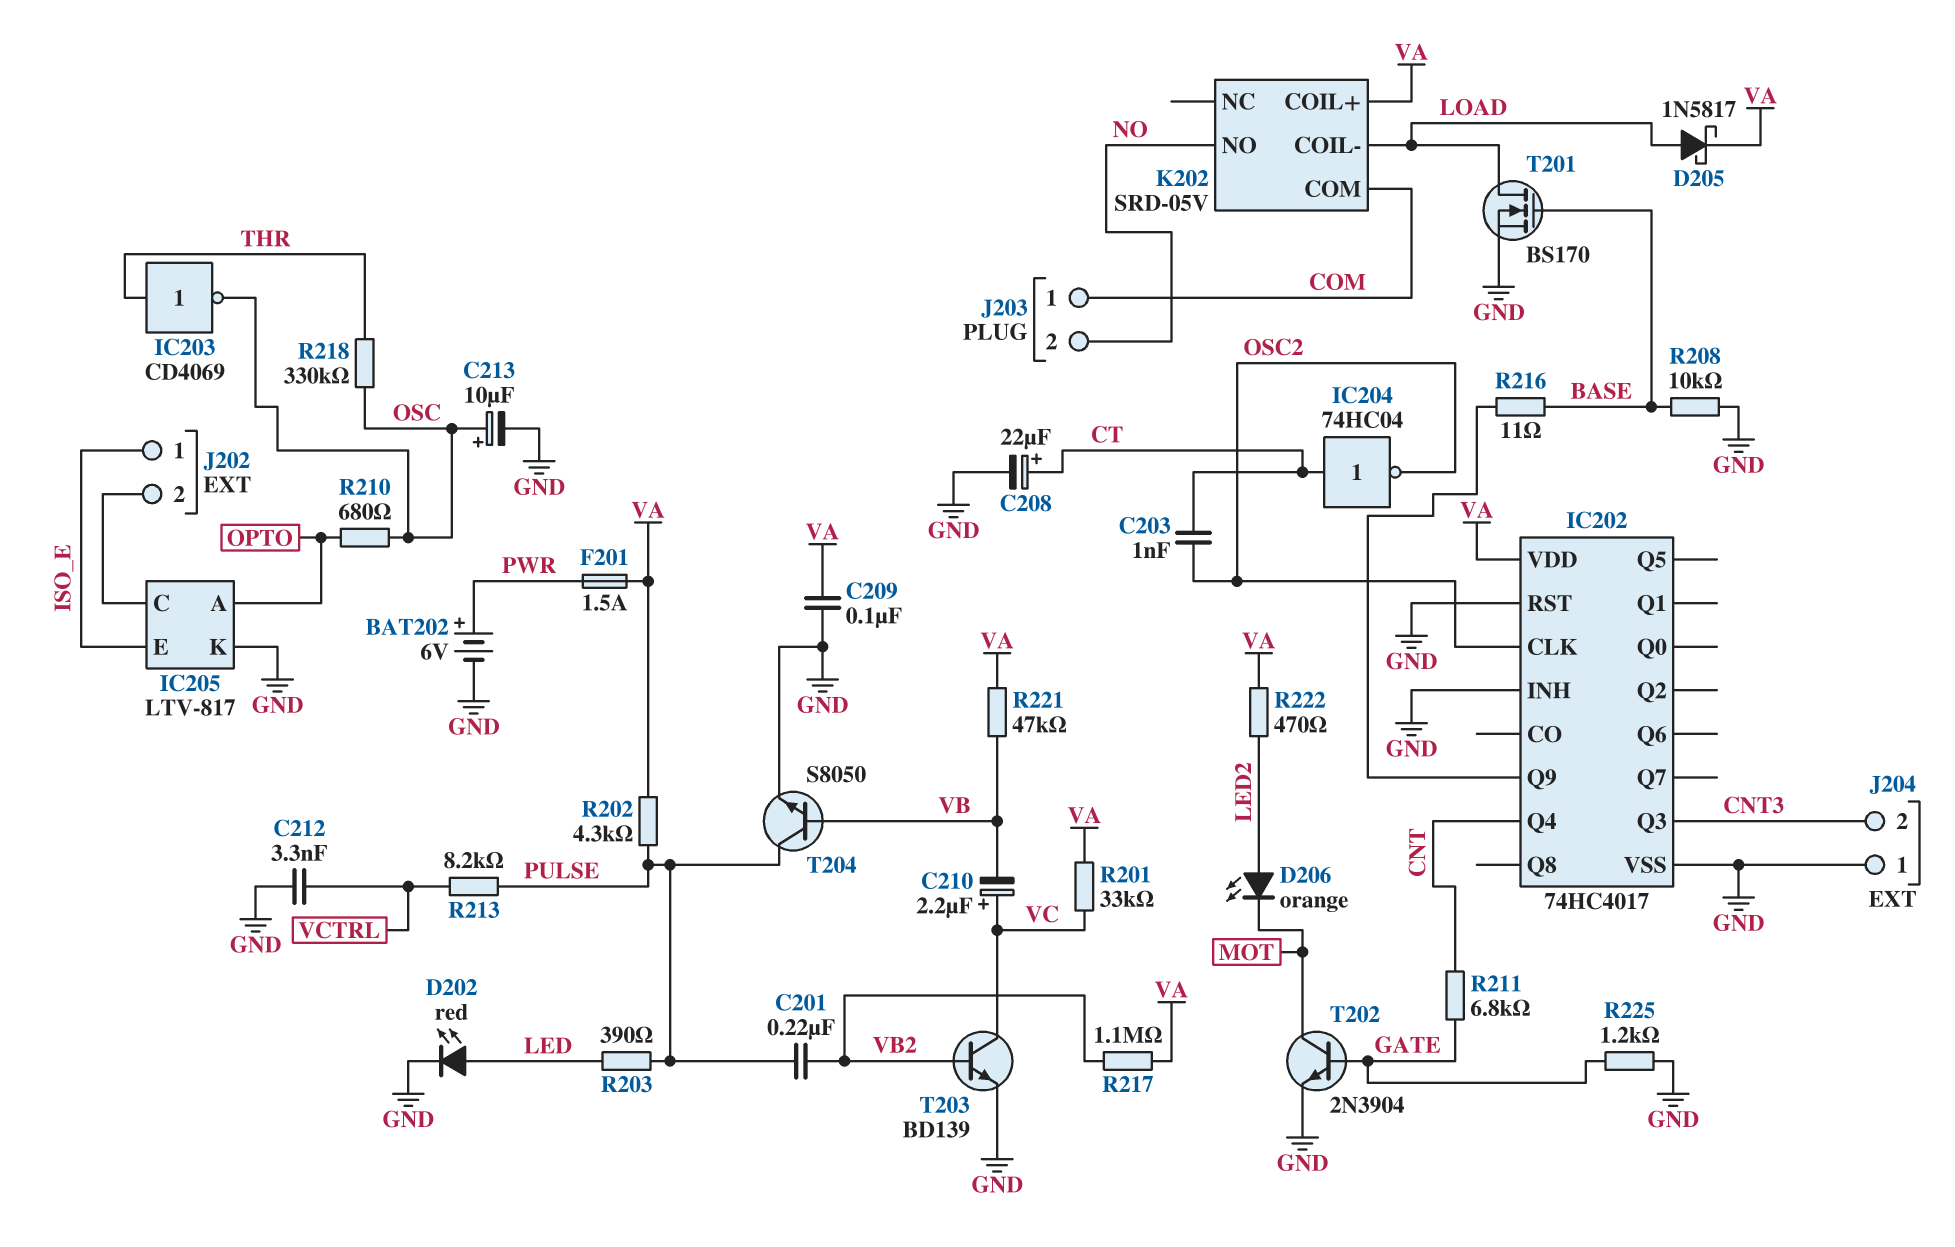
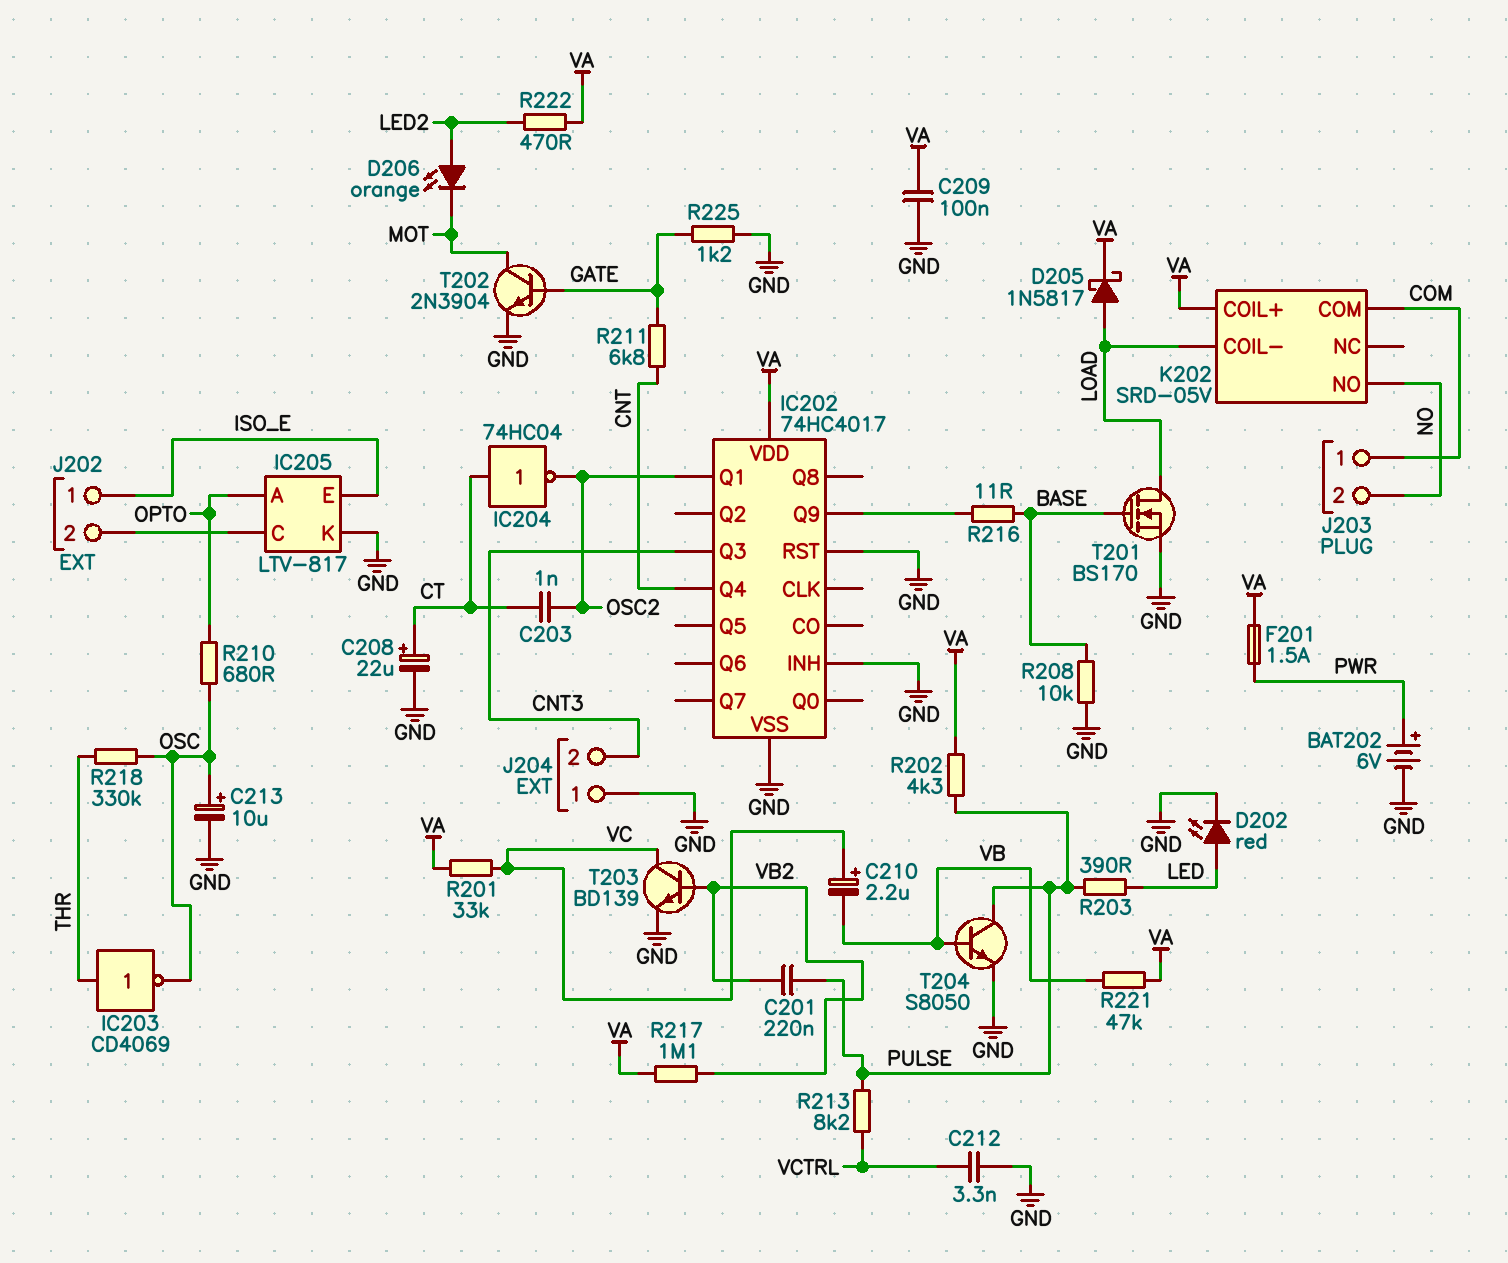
IC202 pin CLK: OSC2 -> none
IC202 pin Q1: none -> OSC2

